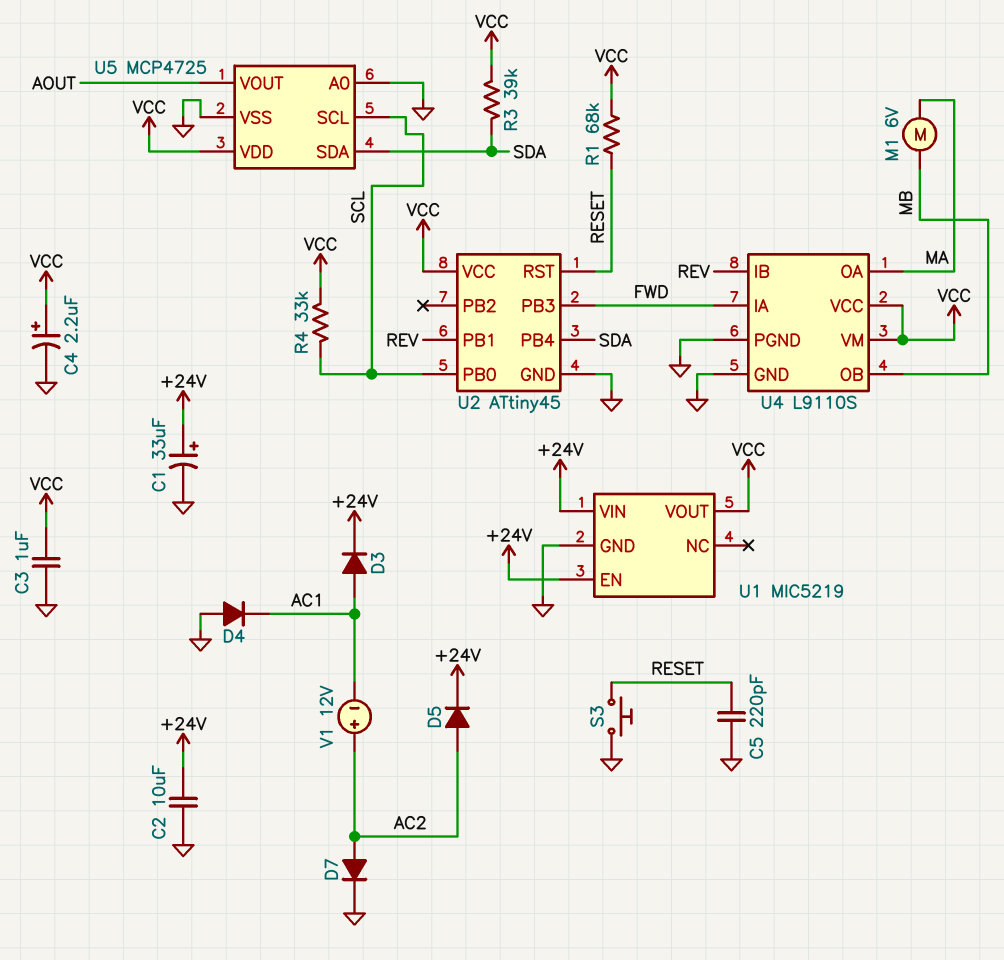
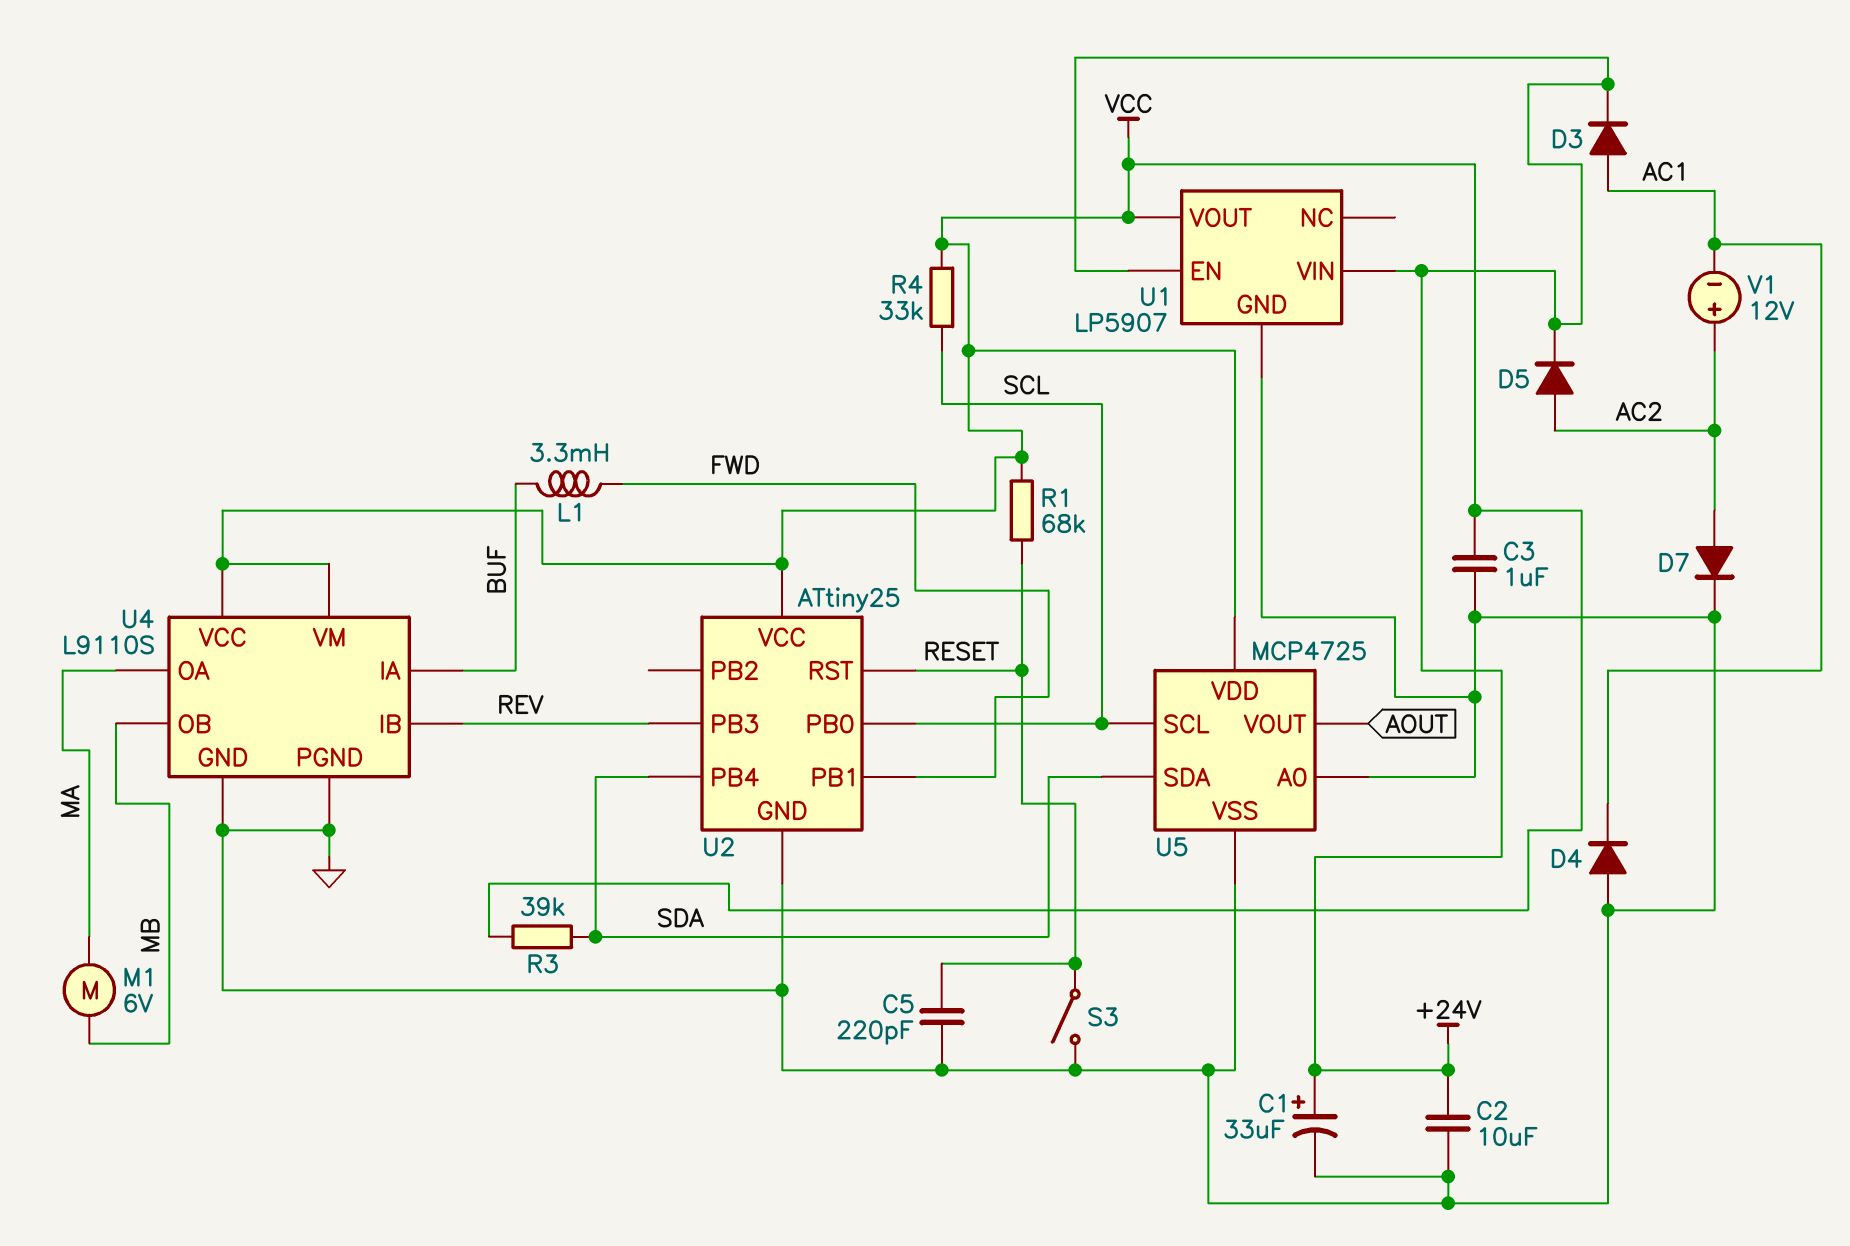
C4: 2.2uF (plus VCC, minus GND) -> none
L1: none -> 3.3mH (BUF, FWD)
S3: button (GND, RESET) -> switch (GND, RESET)
U1: MIC5219 -> LP5907
U2: ATtiny45 -> ATtiny25
U2 pin PB1: REV -> FWD
U2 pin PB3: FWD -> REV
U4 pin IA: FWD -> BUF

